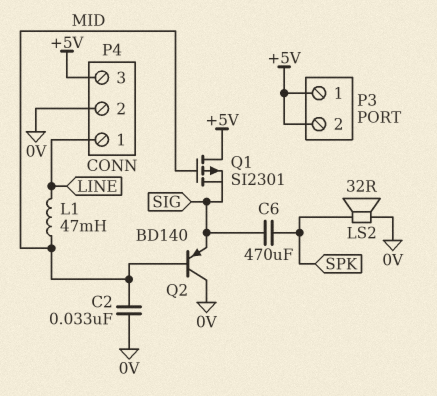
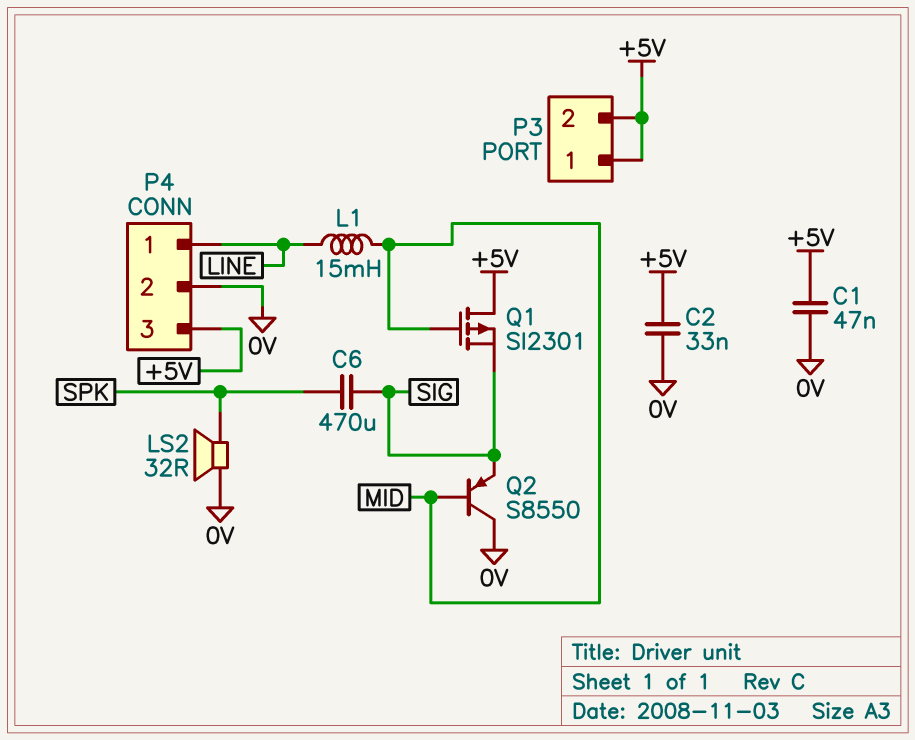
C1: none -> 47nF (+5V, 0V)
C2: 33nF (0V, MID) -> 33nF (+5V, 0V)
L1: 47mH (LINE, MID) -> 15mH (LINE, MID)
Q2: PNP BD140 (B MID, C 0V, E SIG) -> PNP S8550 (B MID, C 0V, E SIG)

